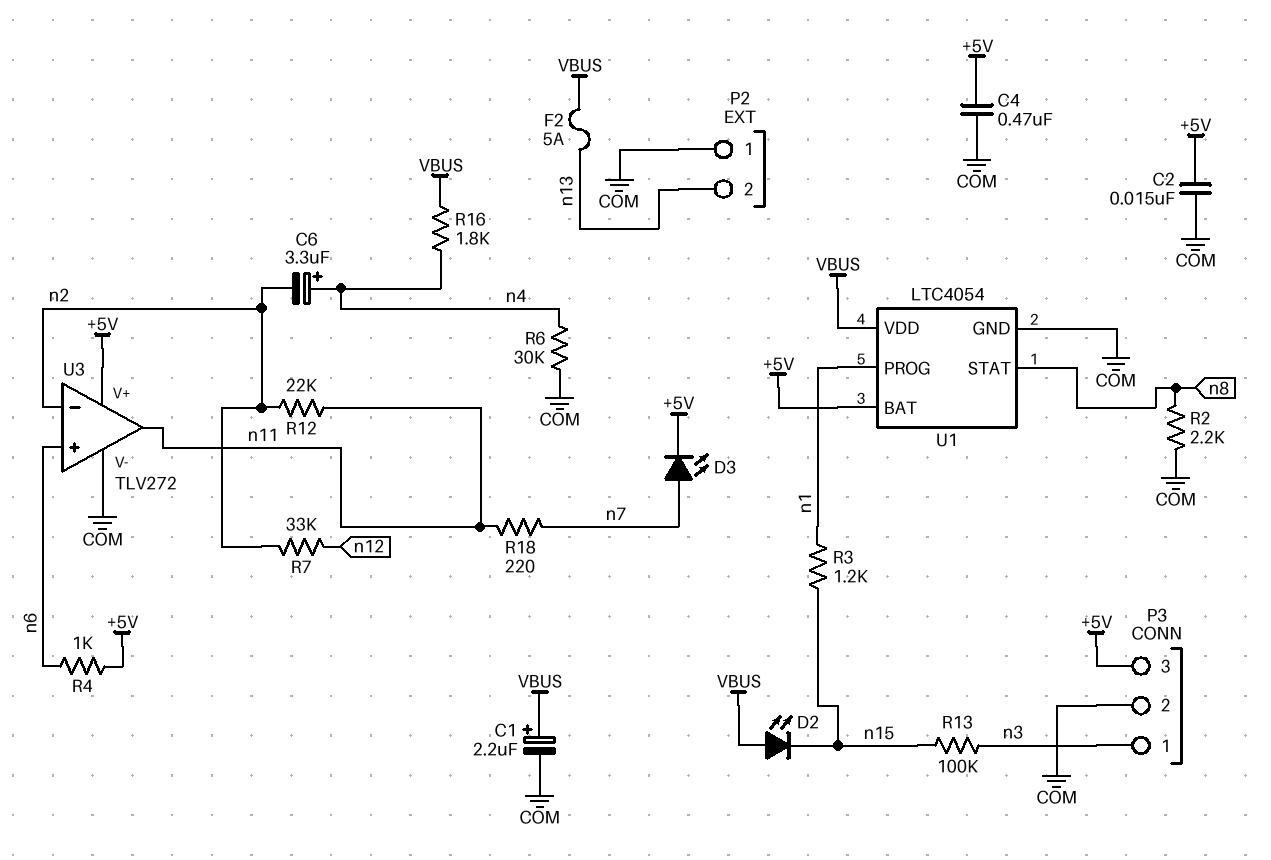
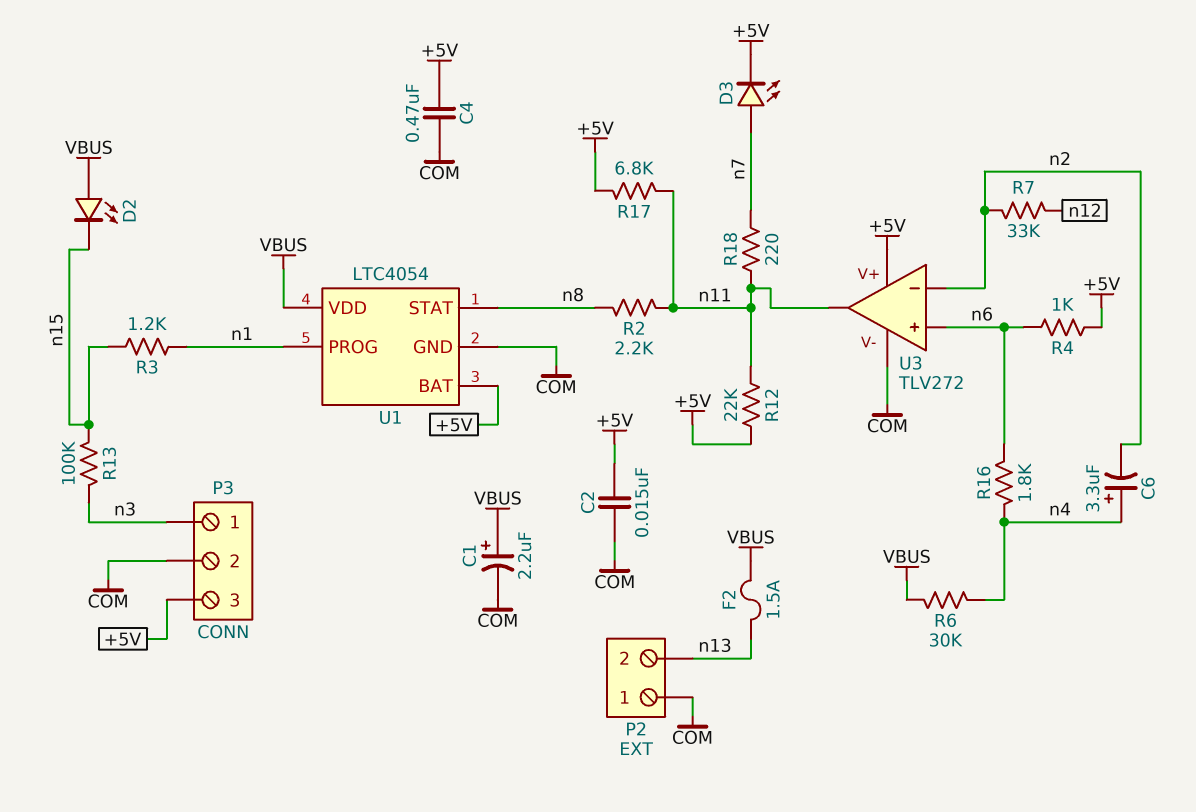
F2: 5A (VBUS, n13) -> 1.5A (VBUS, n13)
R2: 2.2k (COM, n8) -> 2.2k (n8, n11)
R6: 30k (COM, n4) -> 30k (VBUS, n4)
R12: 22k (n2, n11) -> 22k (+5V, n11)
R16: 1.8k (VBUS, n4) -> 1.8k (n4, n6)
R17: none -> 6.8k (+5V, n11)

